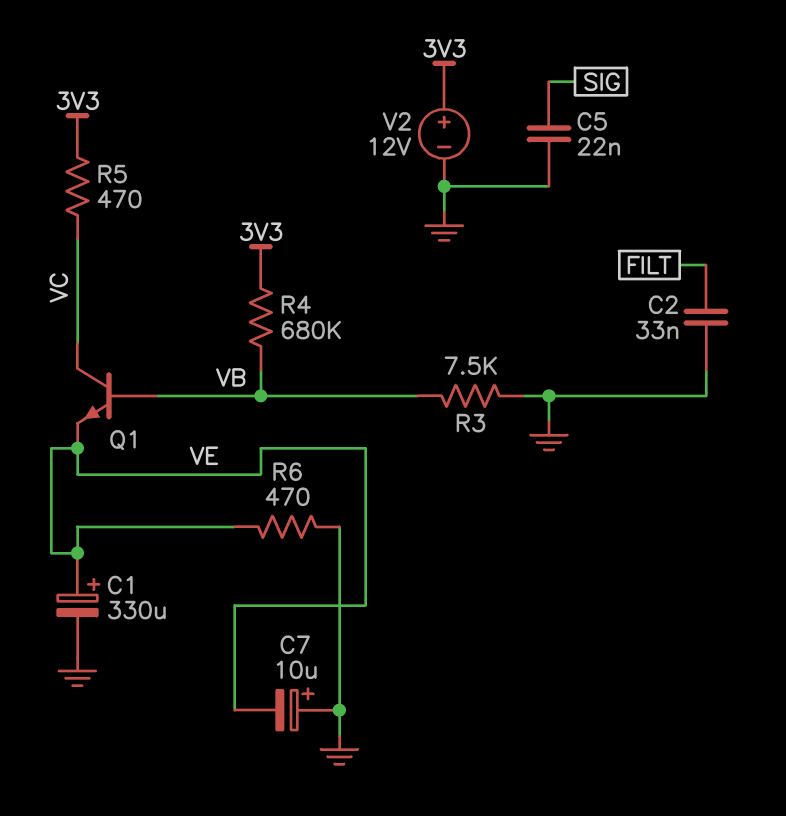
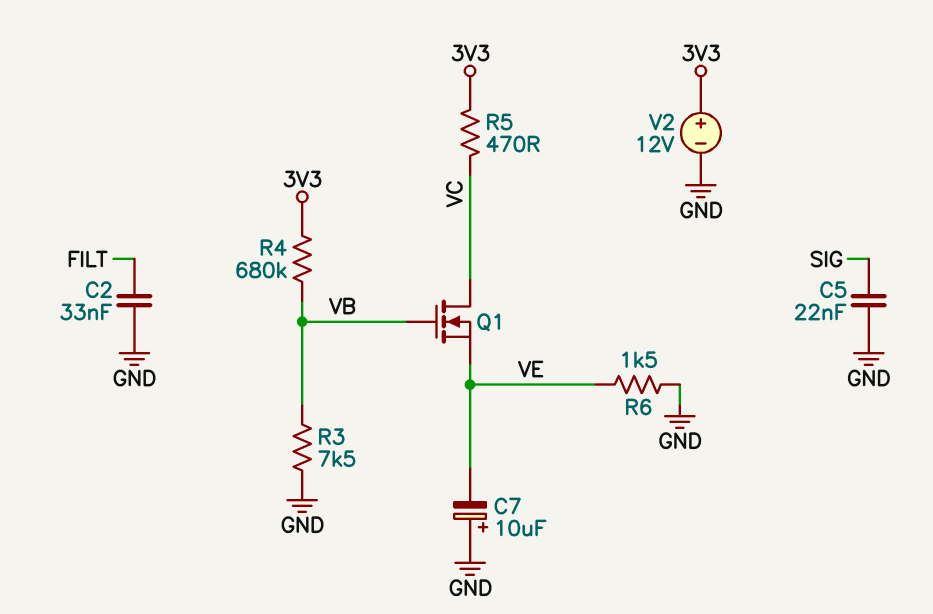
C1: 330uF (plus VE, minus GND) -> none
Q1: NPN (B VB, C VC, E VE) -> NMOS (G VB, D VC, S VE)
R6: 470 (GND, VE) -> 1.5k (GND, VE)

